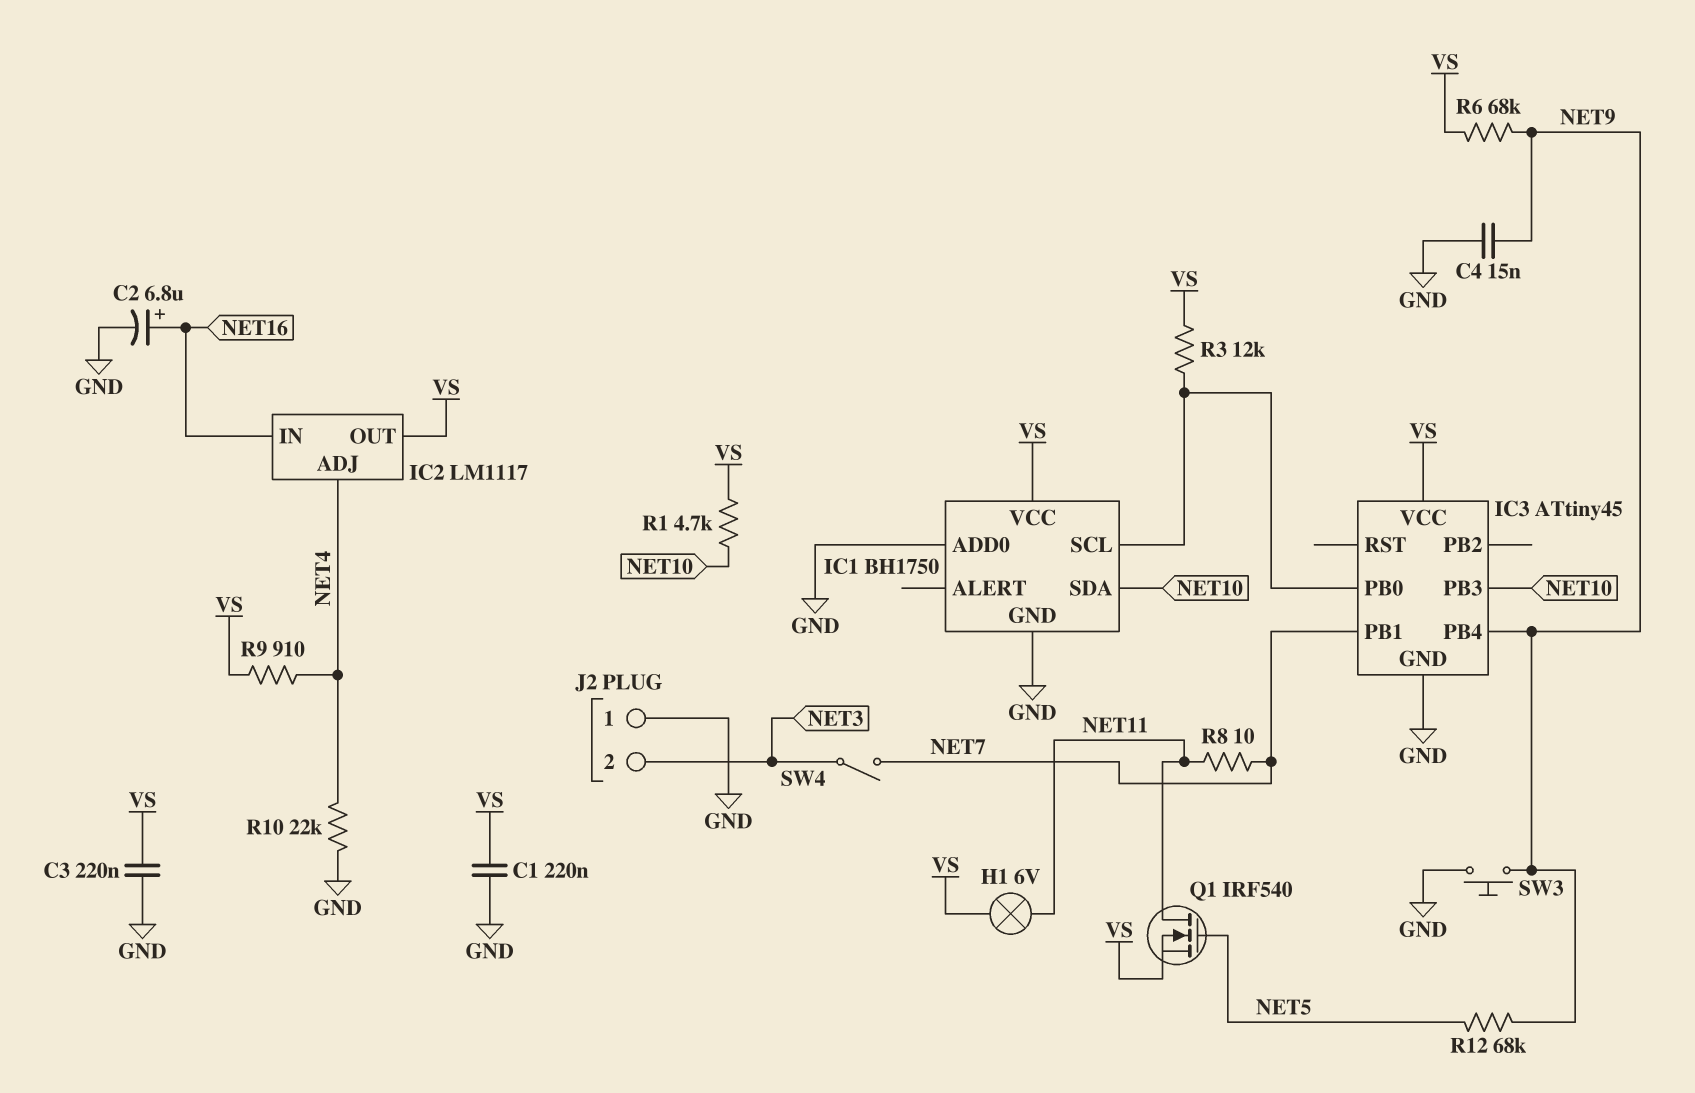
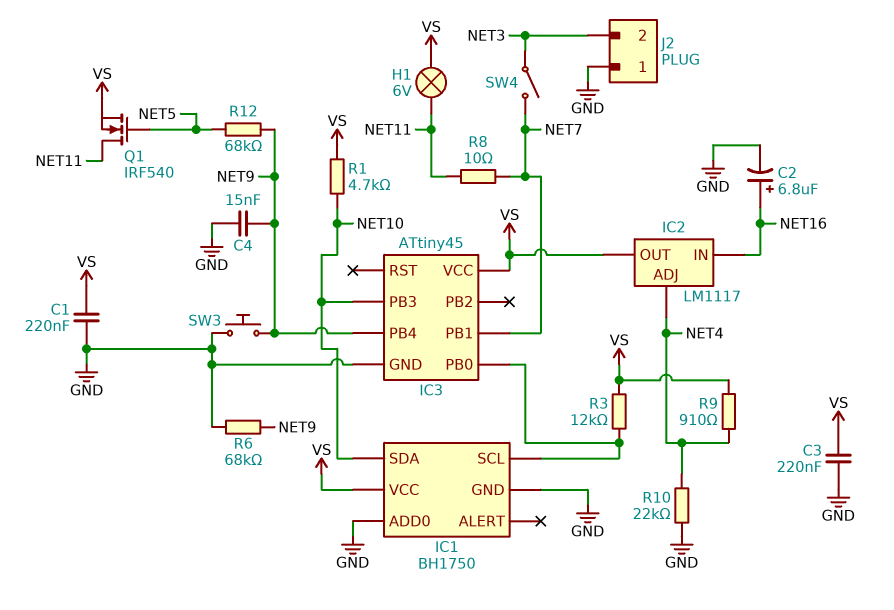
R6: 68k (NET9, VS) -> 68k (GND, NET9)

